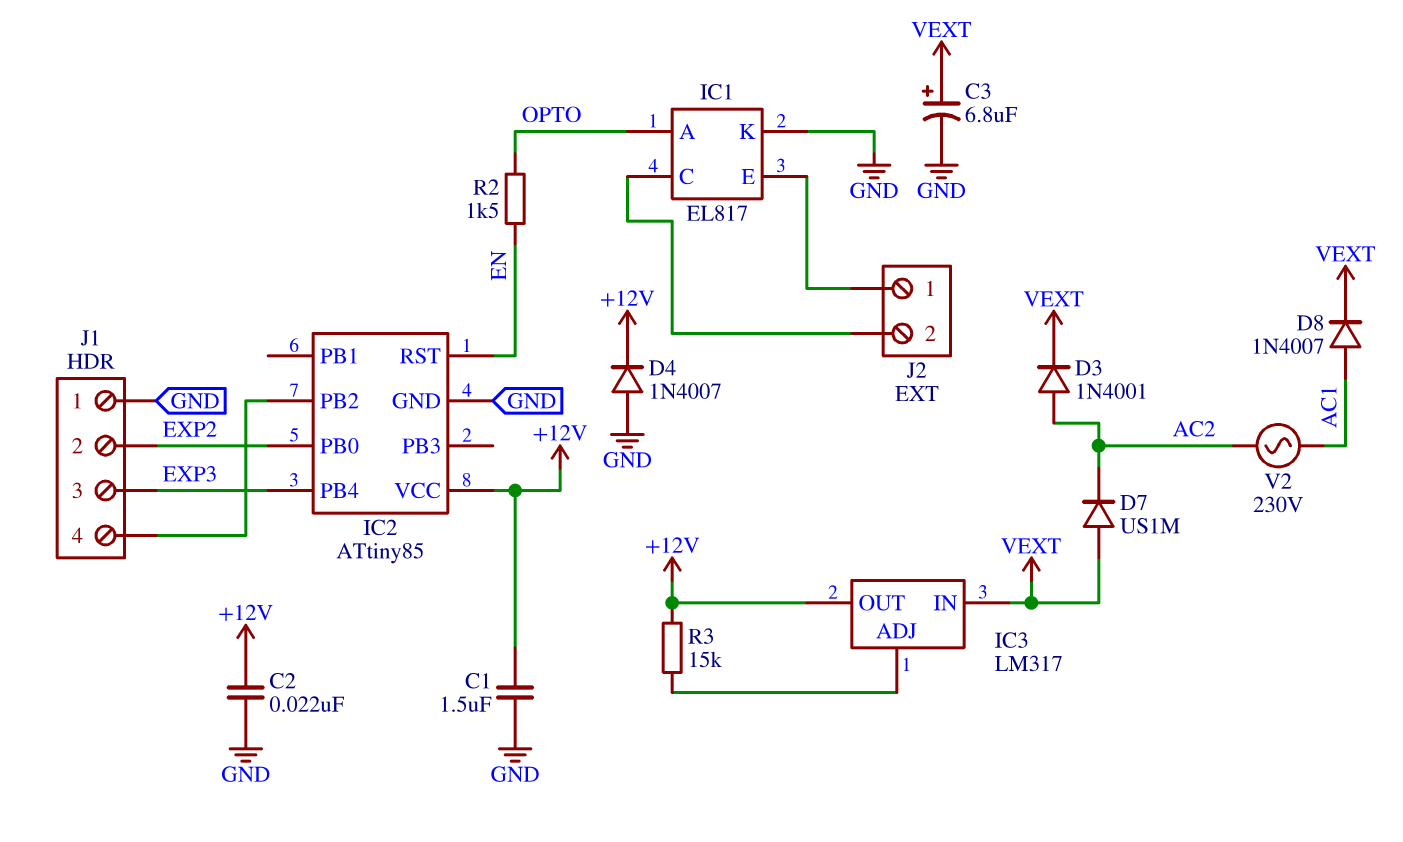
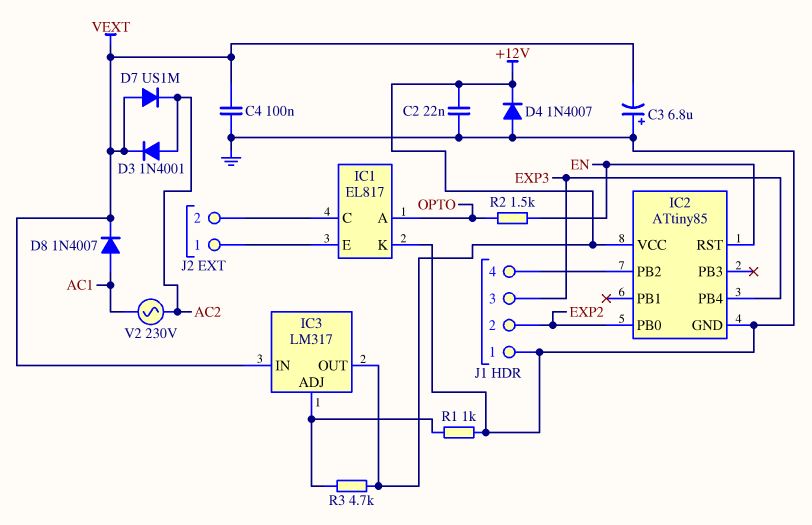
C1: 1.5uF (+12V, GND) -> none
C3: 6.8uF (plus VEXT, minus GND) -> 6.8uF (plus GND, minus VEXT)
C4: none -> 100nF (GND, VEXT)
R1: none -> 1k (GND, IC3/ADJ)
R3: 15k (+12V, IC3/ADJ) -> 4.7k (+12V, IC3/ADJ)

